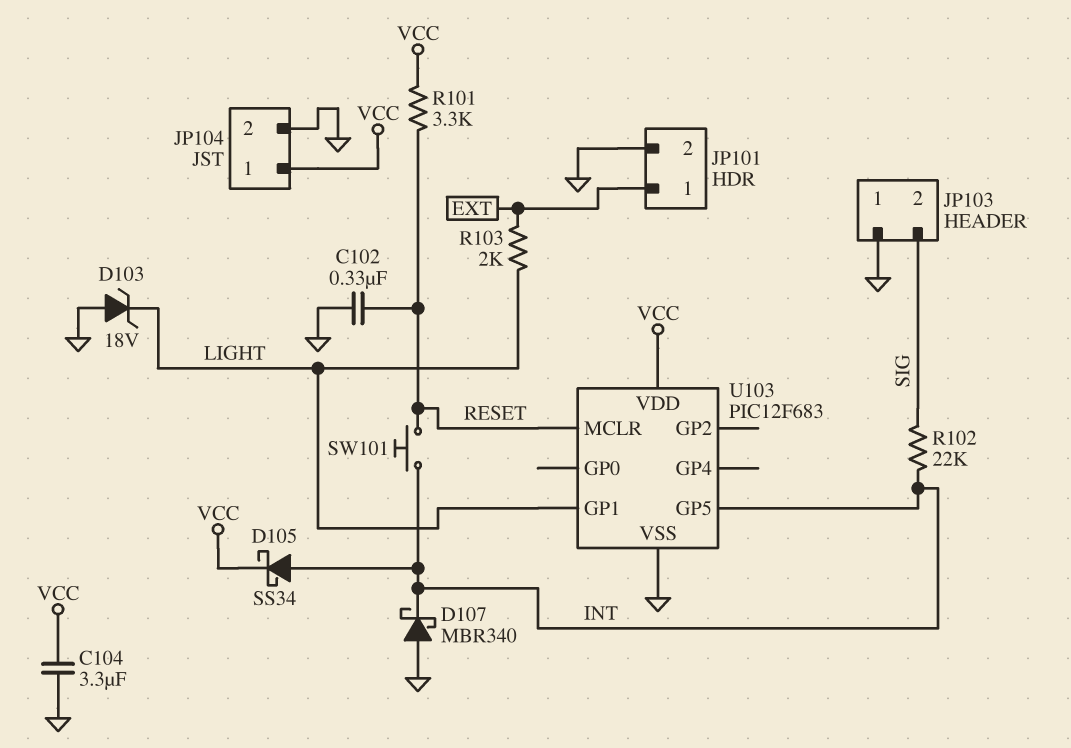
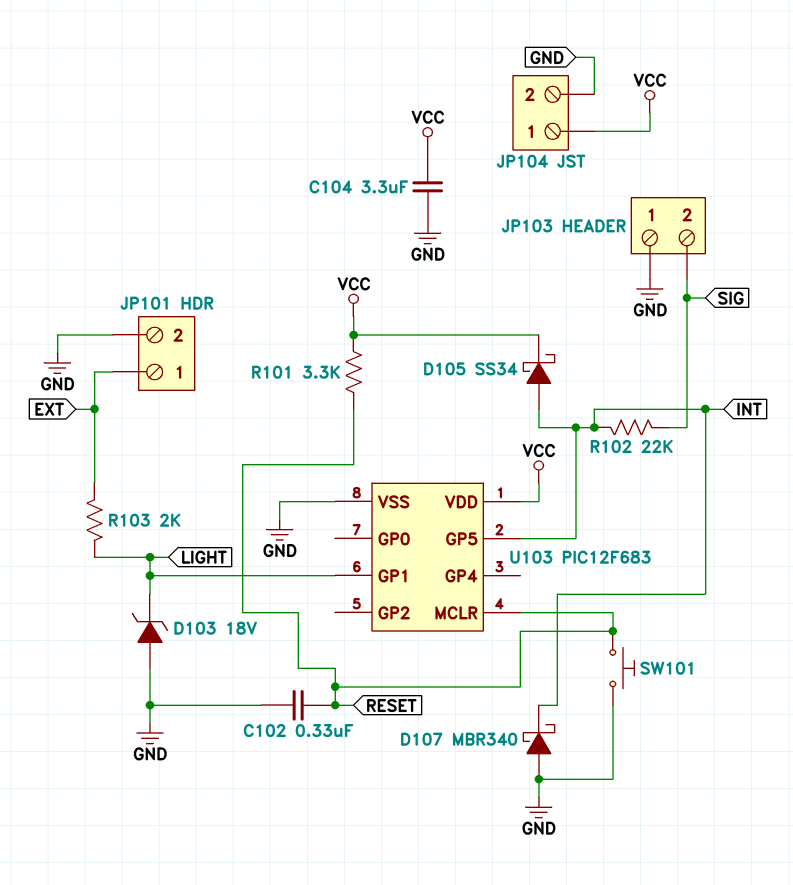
SW101: button (INT, RESET) -> button (GND, RESET)

